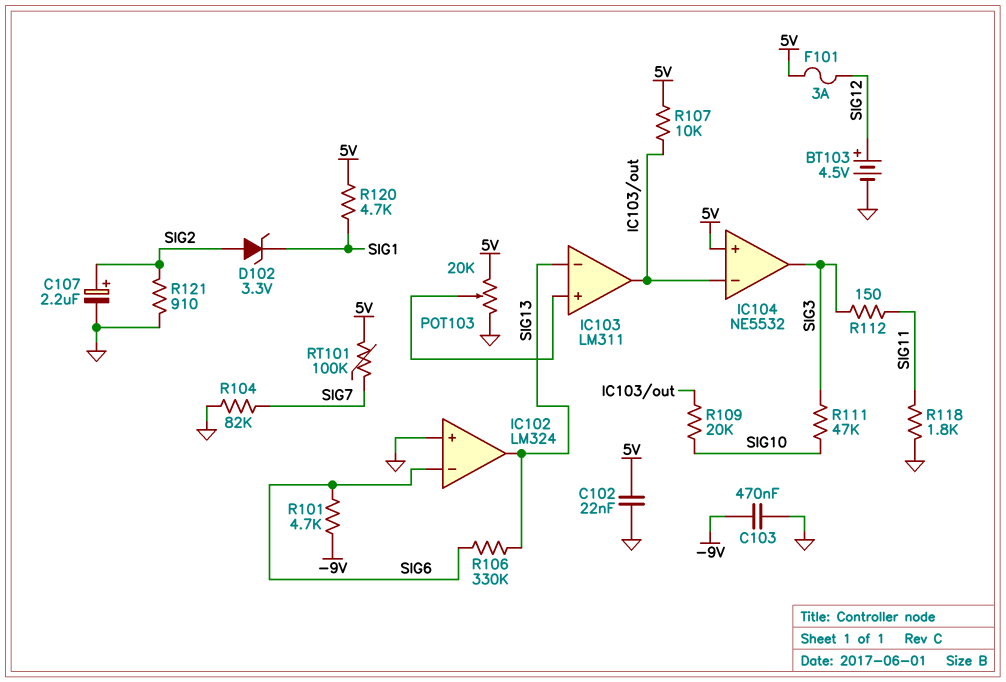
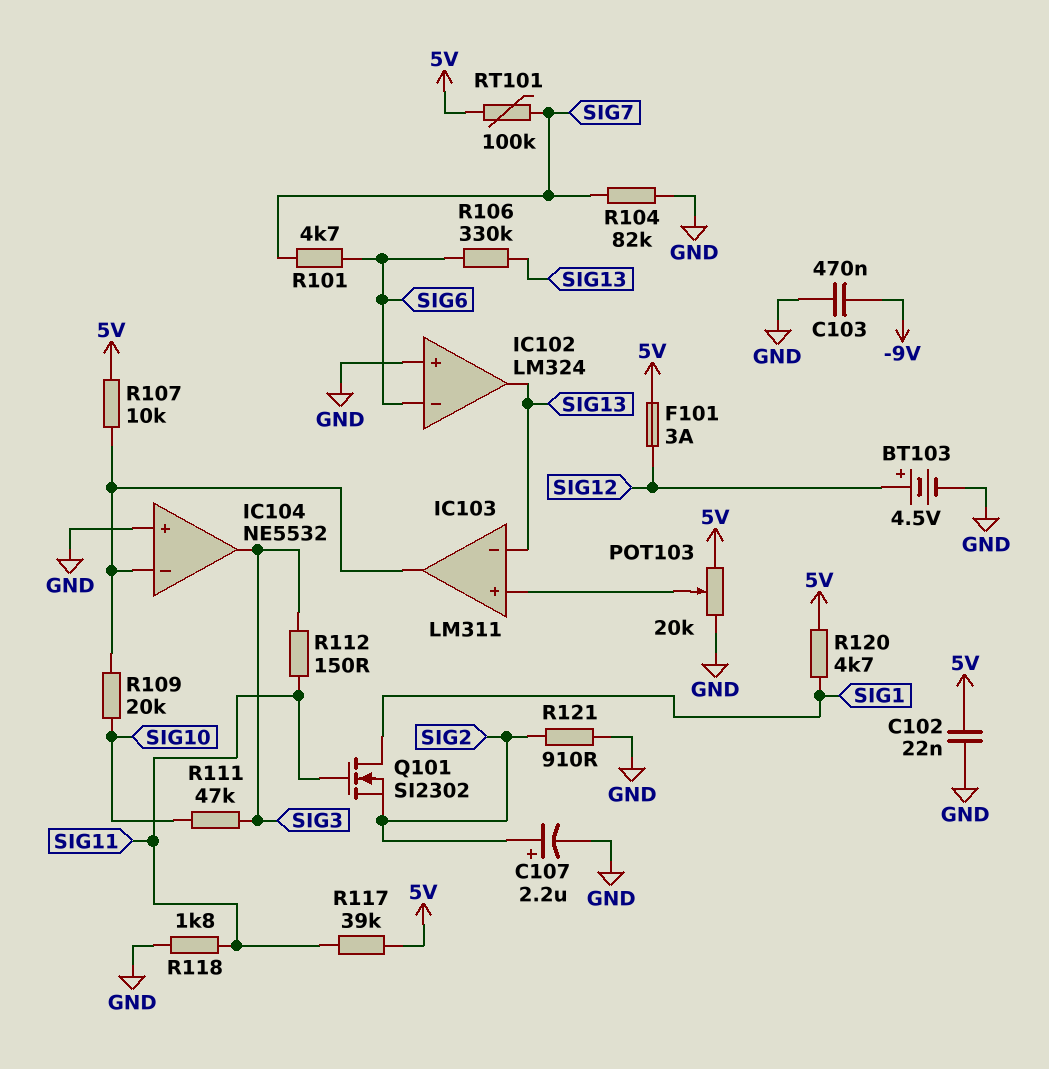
D102: zener 3.3V (A SIG2, K SIG1) -> none
IC104 pin in+: 5V -> GND
Q101: none -> NMOS SI2302 (G SIG11, D SIG1, S SIG2)
R101: 4.7k (-9V, SIG6) -> 4.7k (SIG6, SIG7)
R117: none -> 39k (5V, SIG11)

